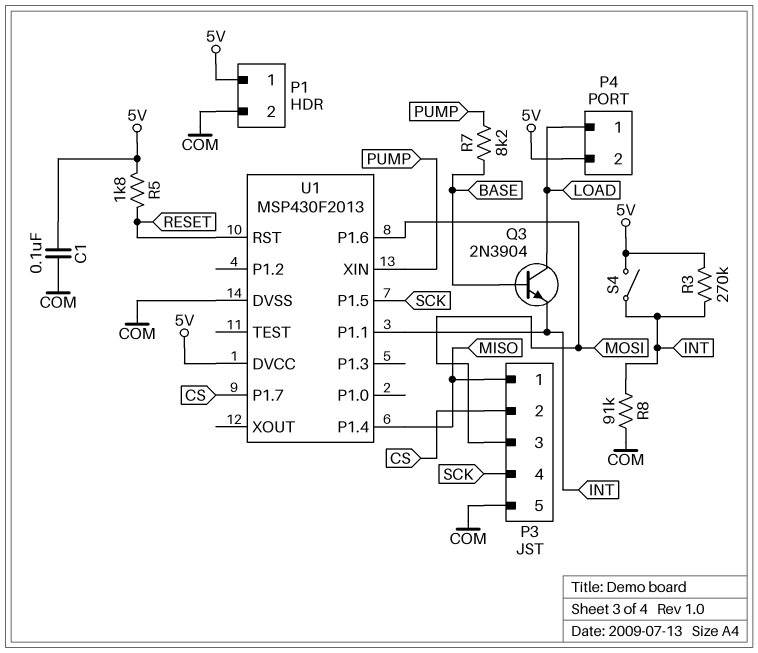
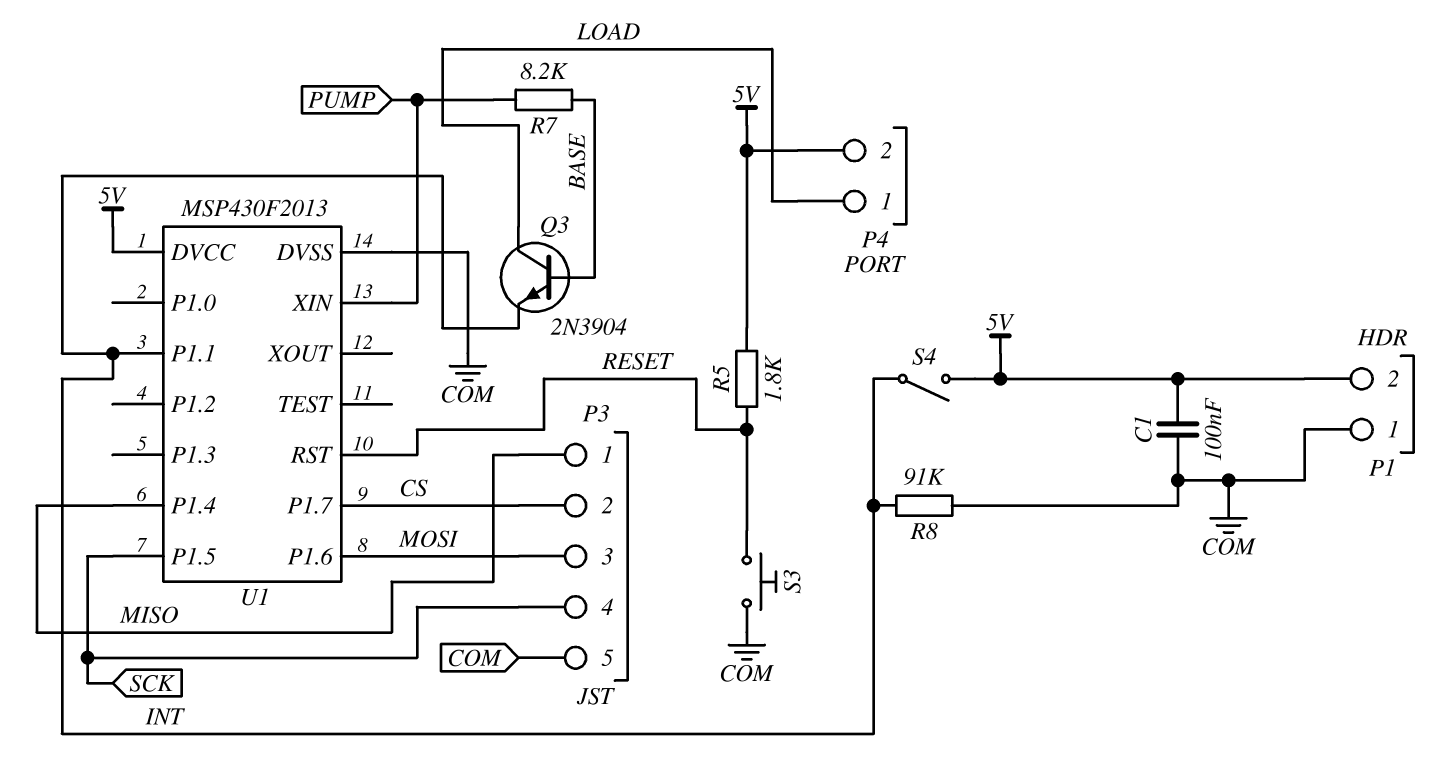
P1 pin 1: 5V -> COM
P1 pin 2: COM -> 5V
R3: 270k (5V, INT) -> none
S3: none -> button (COM, RESET)

